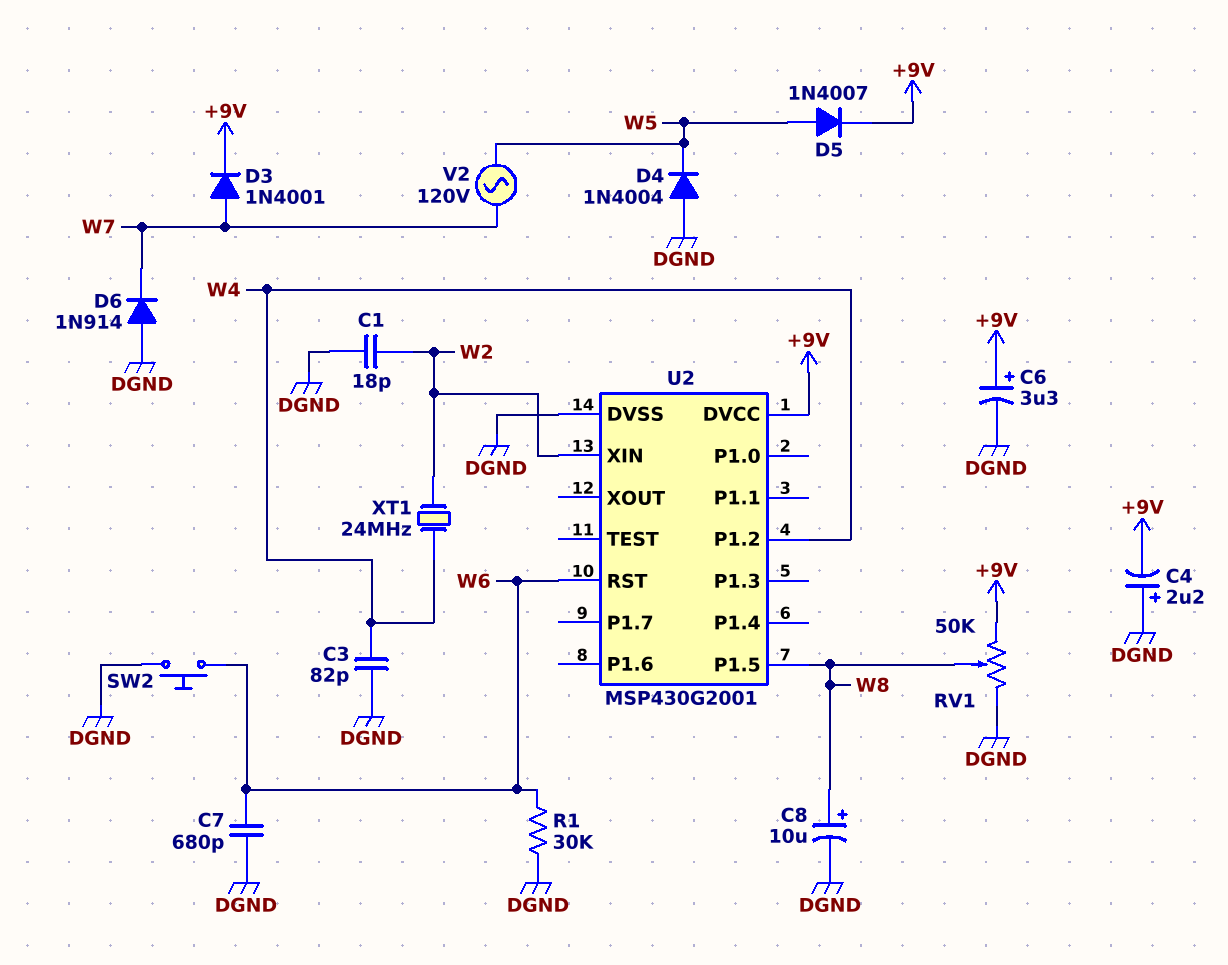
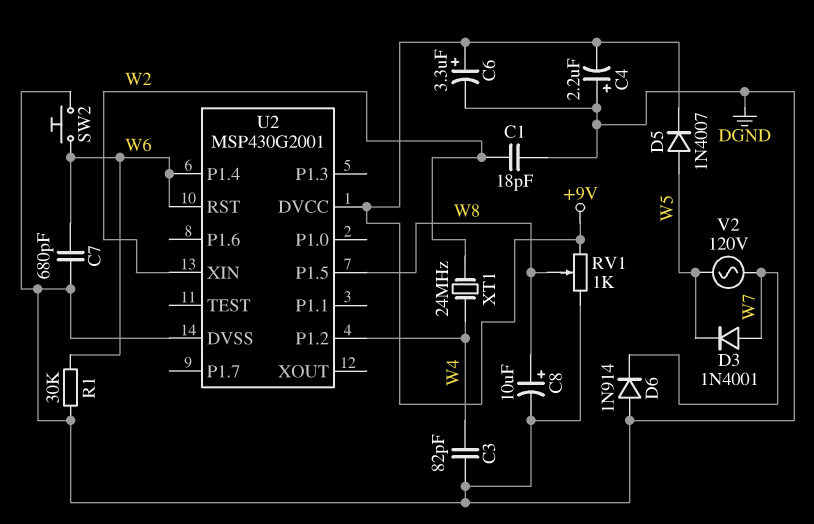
D3: diode 1N4001 (A W7, K +9V) -> diode 1N4001 (A W7, K W5)
D4: diode 1N4004 (A DGND, K W5) -> none
RV1: 50k (+9V, DGND, wiper W8) -> 1k (+9V, DGND, wiper W8)
U2 pin P1.4: none -> W6

